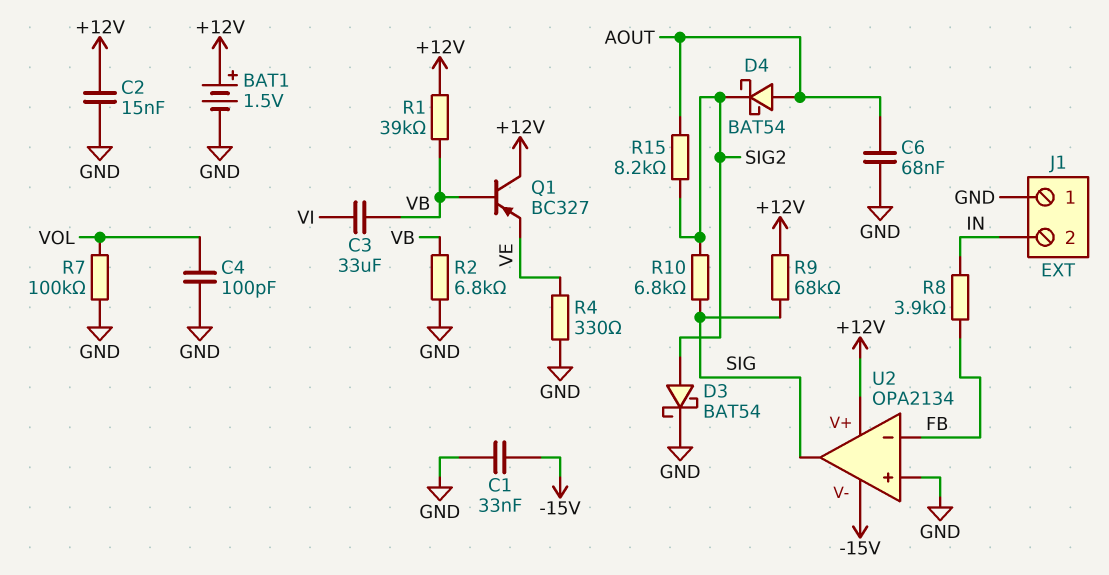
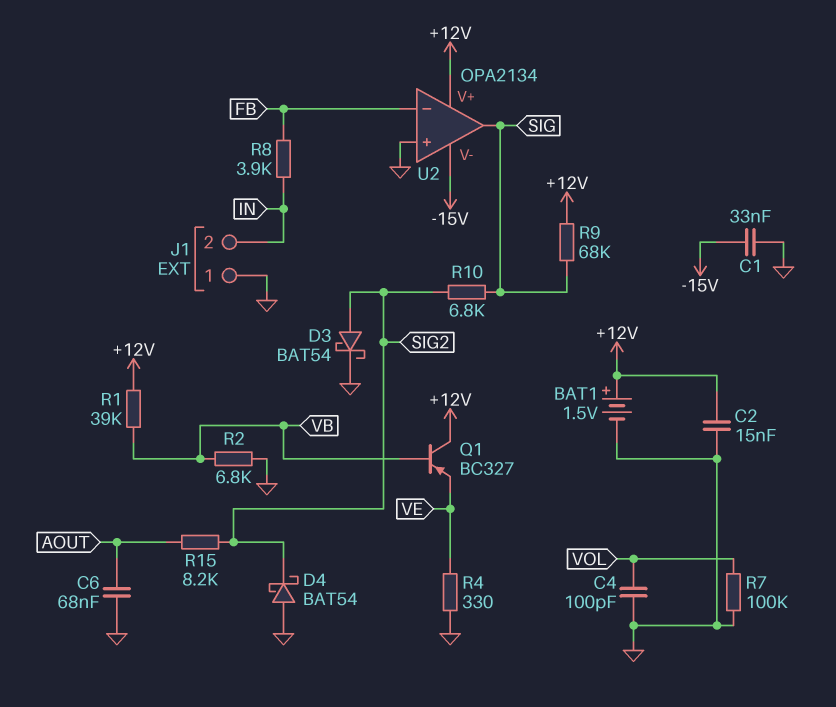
C3: 33uF (VB, VI) -> none
D4: schottky BAT54 (A AOUT, K SIG2) -> schottky BAT54 (A GND, K SIG2)

